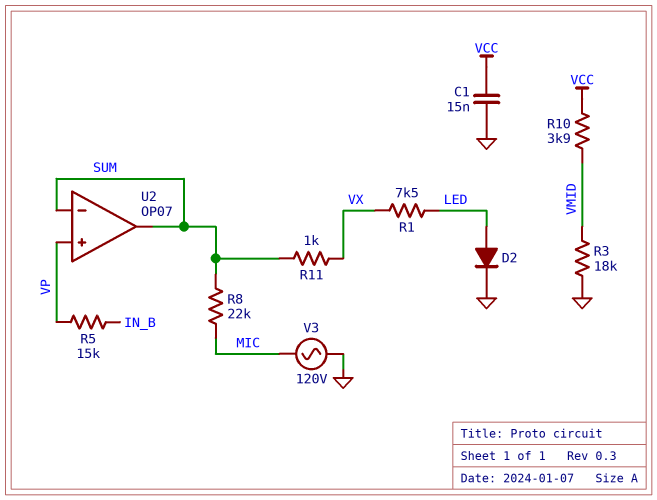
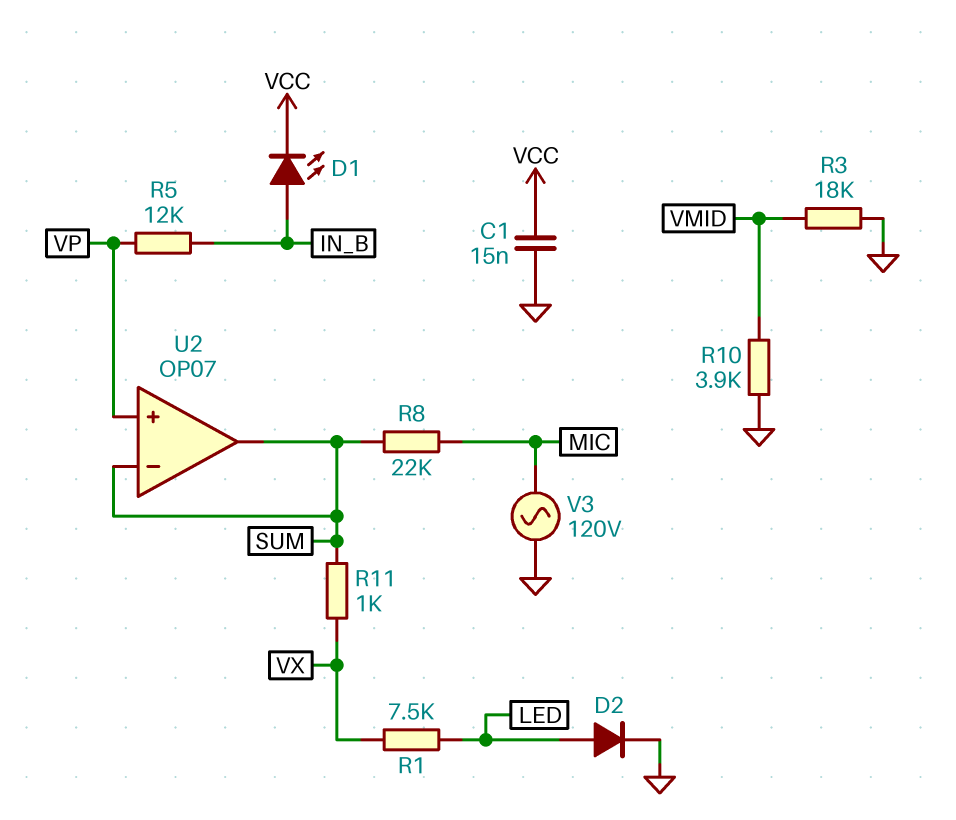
D1: none -> LED (A IN_B, K VCC)
R5: 15k (IN_B, VP) -> 12k (IN_B, VP)
R10: 3.9k (VCC, VMID) -> 3.9k (GND, VMID)

